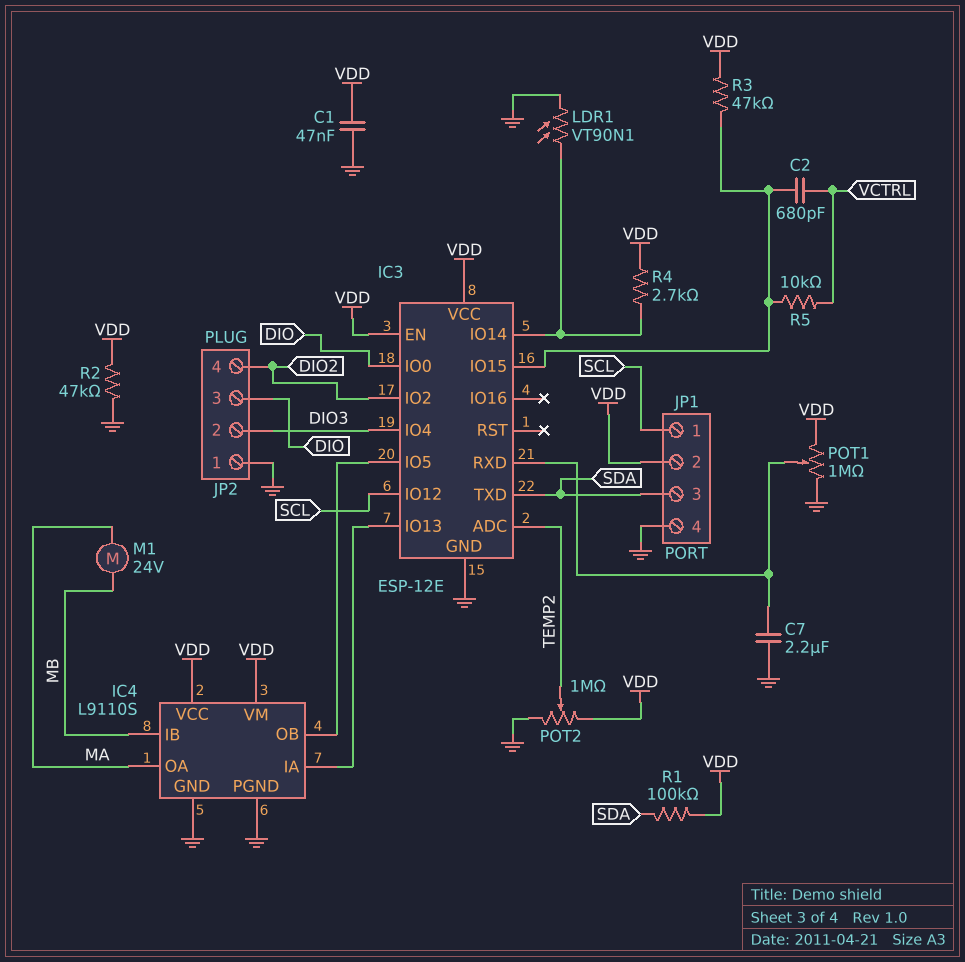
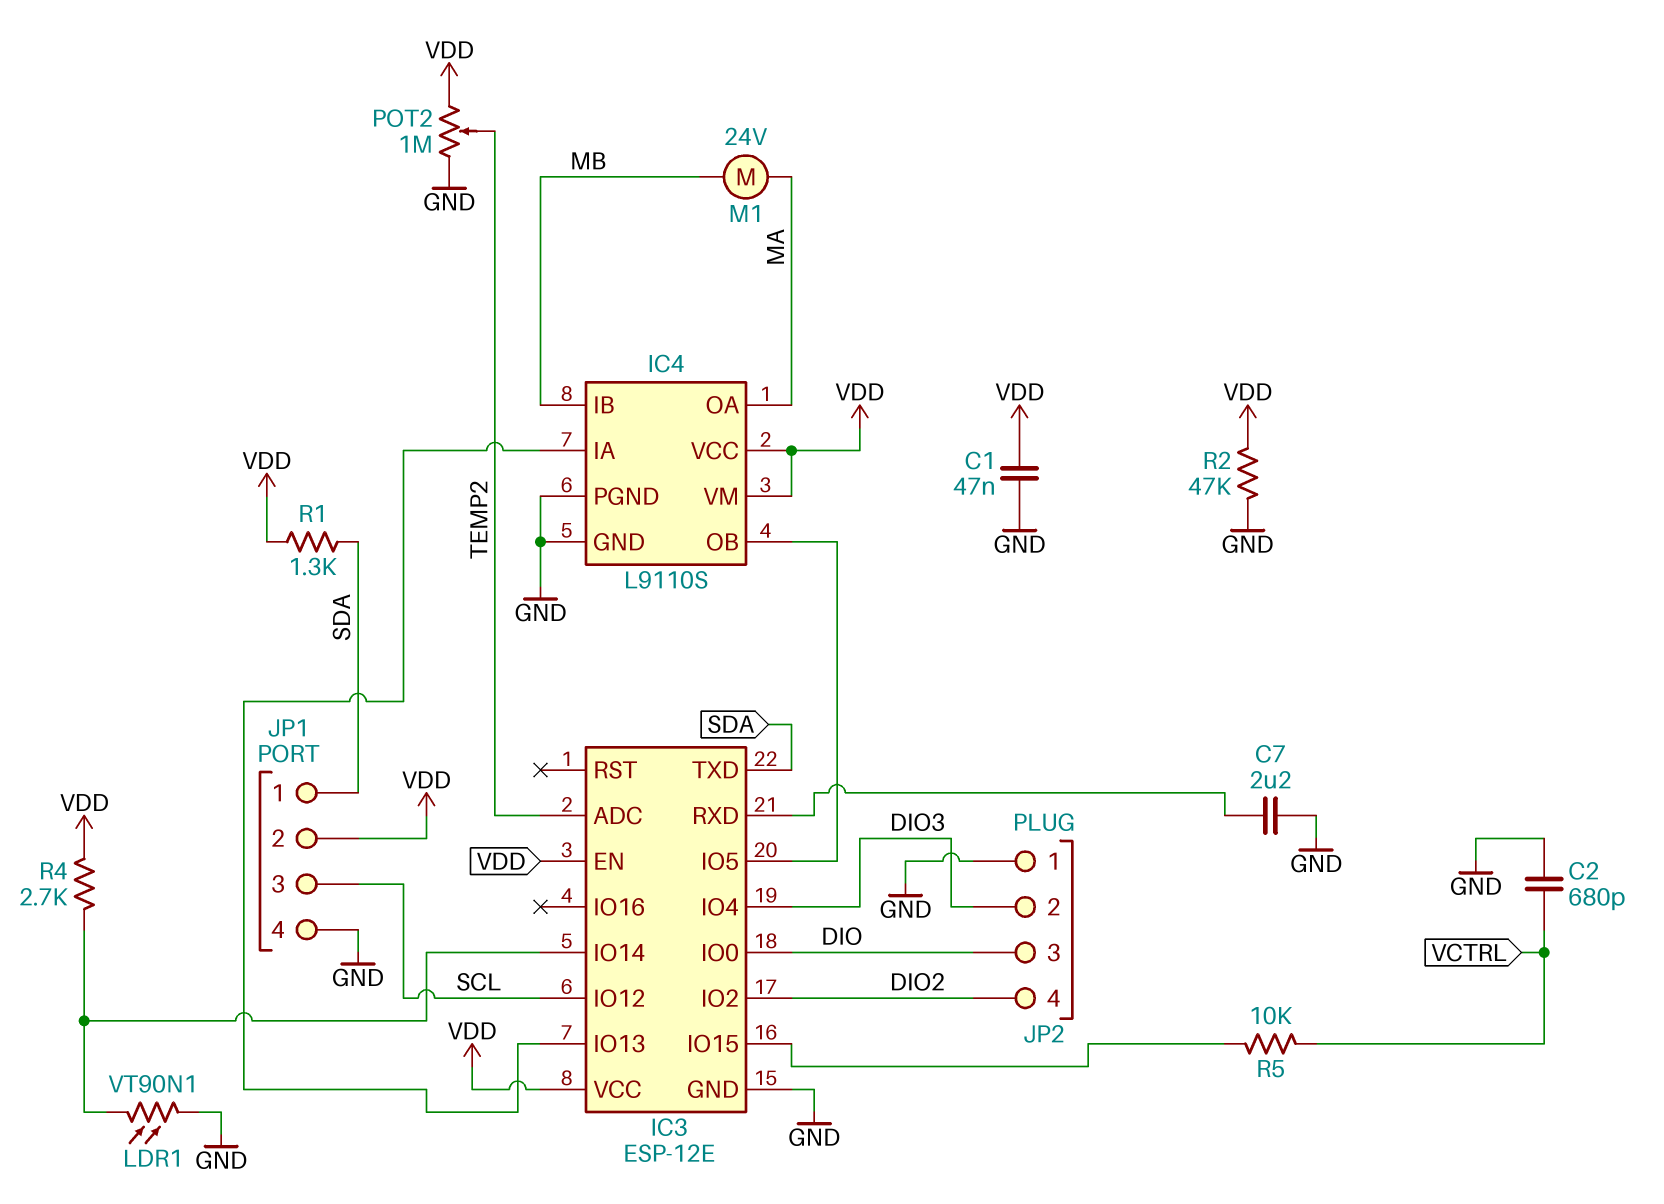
C2: 680pF (IC3/IO15, VCTRL) -> 680pF (GND, VCTRL)
JP1 pin 1: SCL -> SDA
JP1 pin 3: SDA -> SCL
POT1: 1M (GND, VDD, wiper IC3/RXD) -> none
R1: 100k (SDA, VDD) -> 1.3k (SDA, VDD)
R3: 47k (IC3/IO15, VDD) -> none

